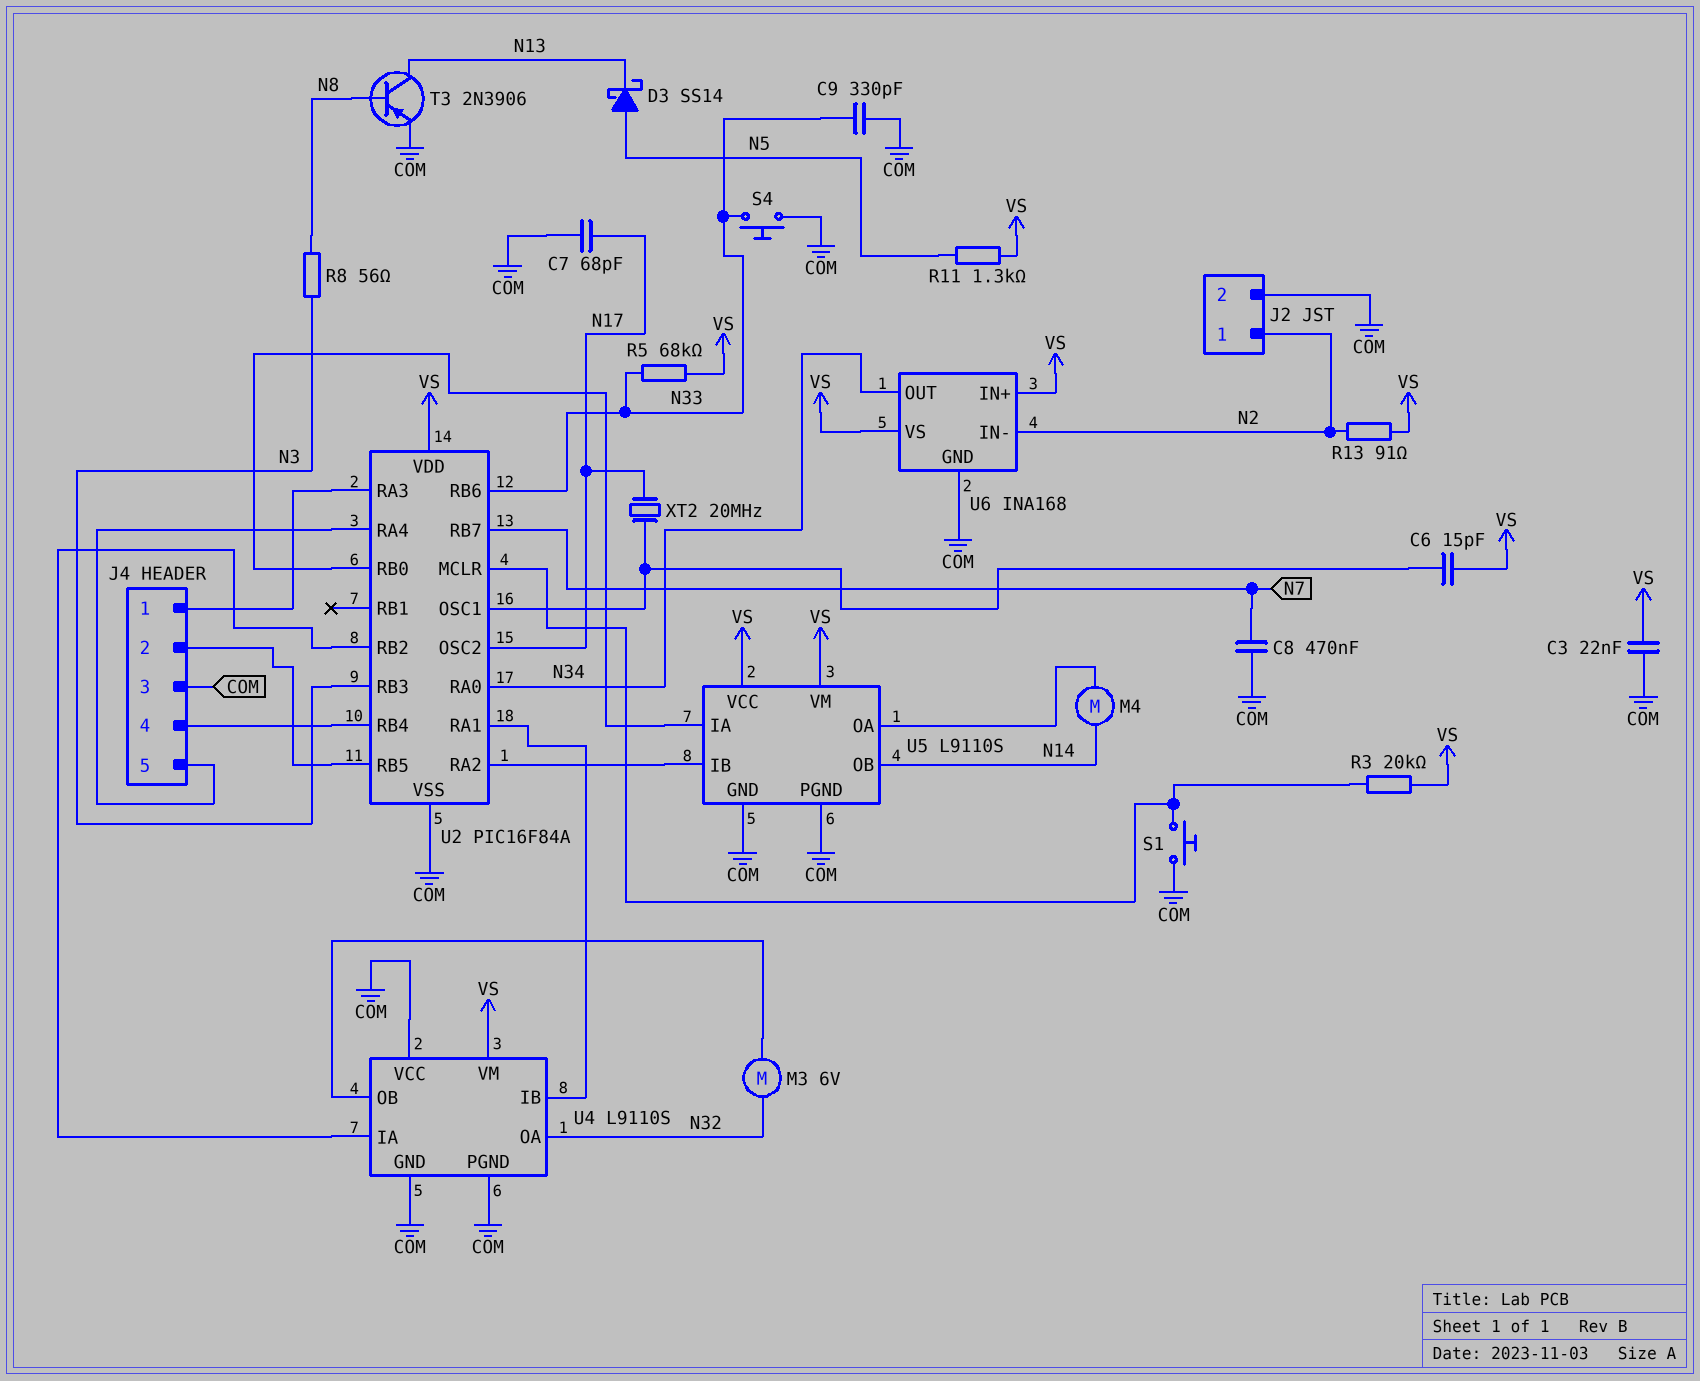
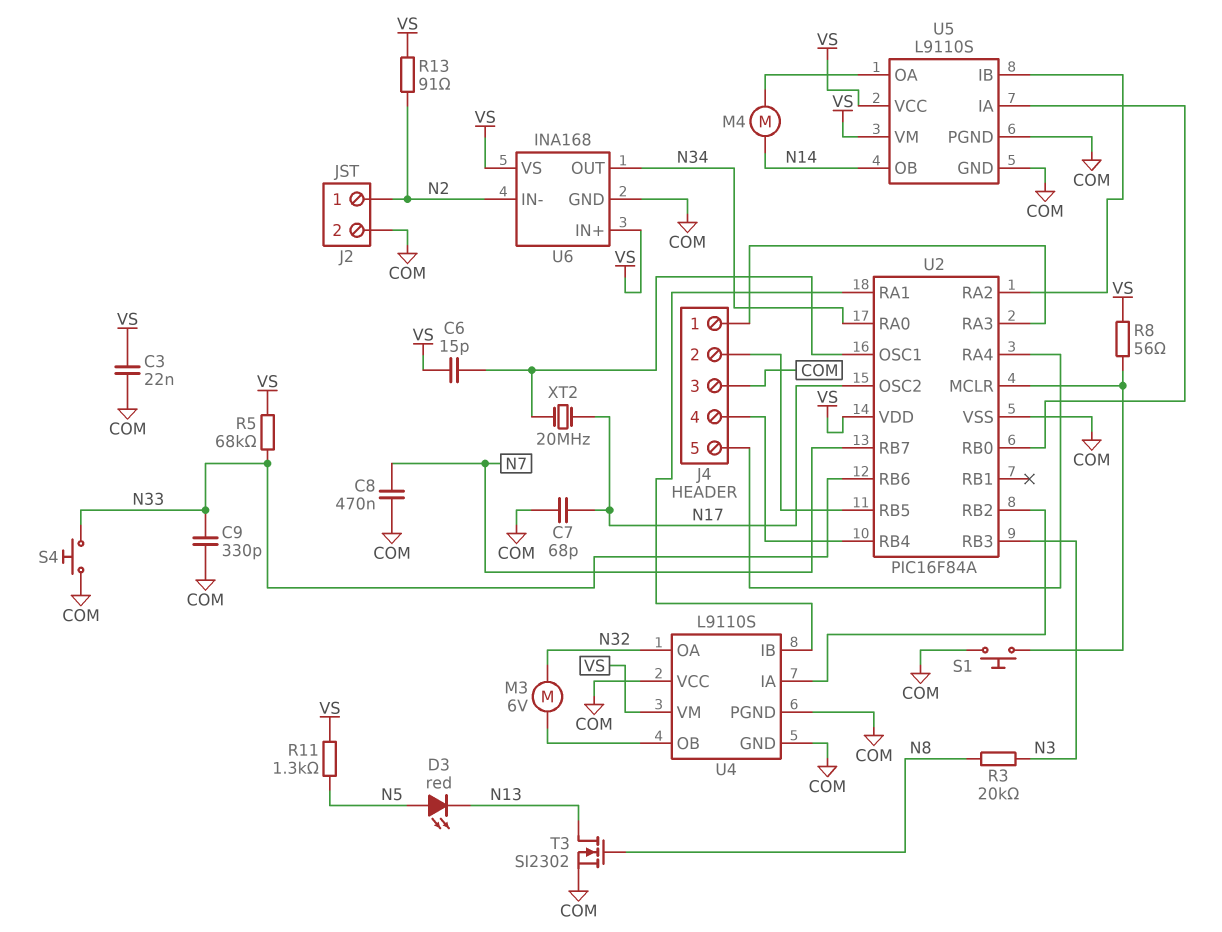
D3: schottky SS14 (A N5, K N13) -> LED red (A N5, K N13)
R3: 20k (U2/MCLR, VS) -> 20k (N3, N8)
R8: 56 (N3, N8) -> 56 (U2/MCLR, VS)
T3: PNP 2N3906 (B N8, C N13, E COM) -> NMOS SI2302 (G N8, D N13, S COM)

